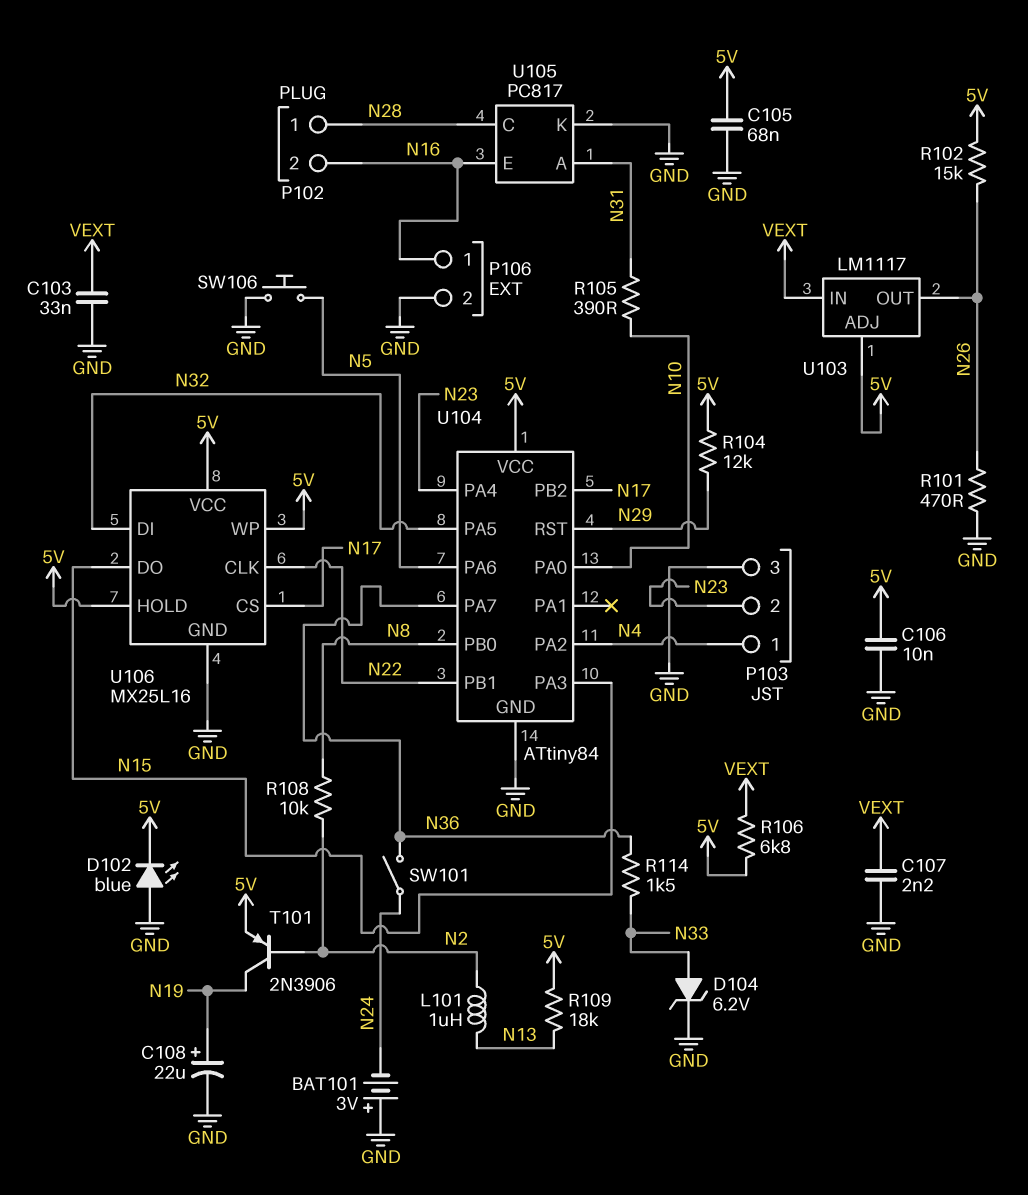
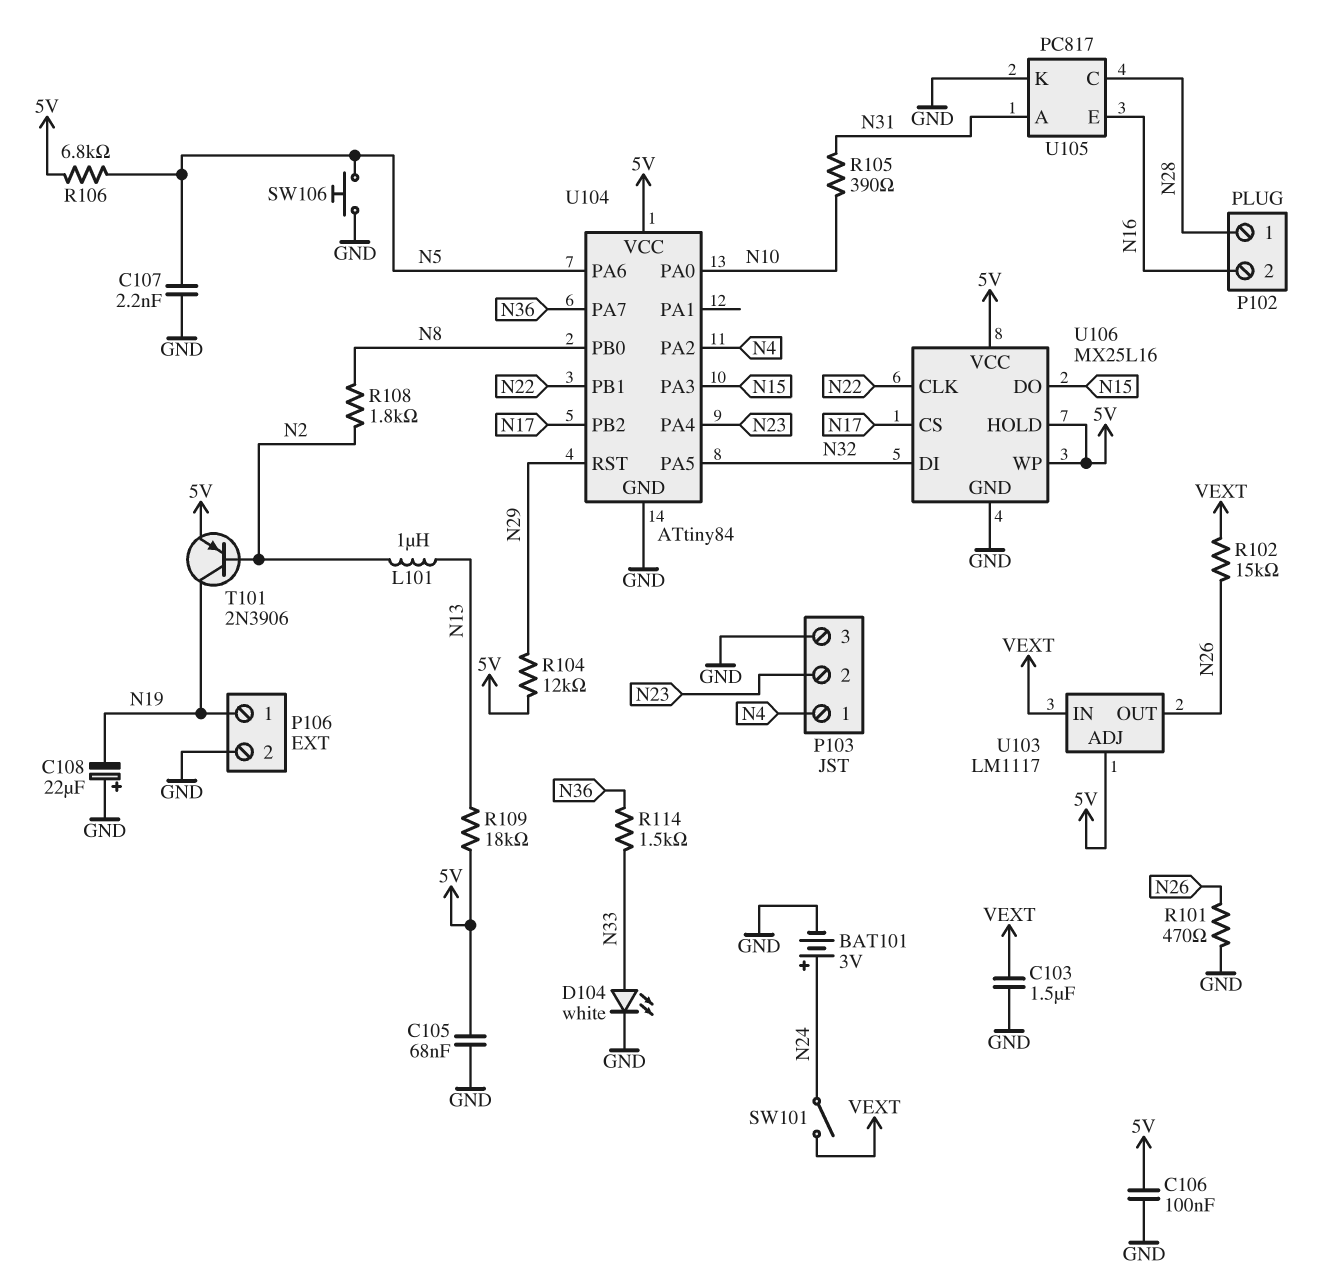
BAT101: 3V (plus GND, minus N24) -> 3V (plus N24, minus GND)
C103: 33nF (GND, VEXT) -> 1.5uF (GND, VEXT)
C106: 10nF (5V, GND) -> 100nF (5V, GND)
C107: 2.2nF (GND, VEXT) -> 2.2nF (GND, N5)
C108: 22uF (plus N19, minus GND) -> 22uF (plus GND, minus N19)
D102: LED blue (A GND, K 5V) -> none
D104: zener 6.2V (A N33, K GND) -> LED white (A N33, K GND)
P106 pin 1: N16 -> N19
R102: 15k (5V, N26) -> 15k (N26, VEXT)
R106: 6.8k (5V, VEXT) -> 6.8k (5V, N5)
R108: 10k (N2, N8) -> 1.8k (N2, N8)
SW101: switch (N24, N36) -> switch (N24, VEXT)

